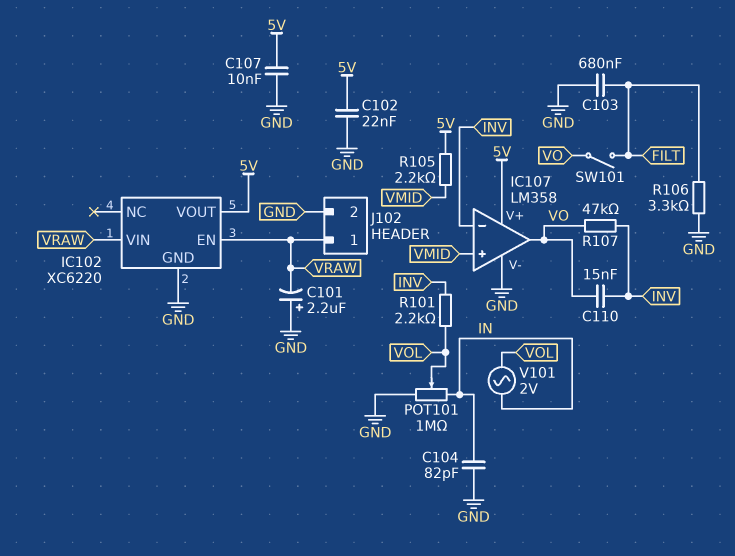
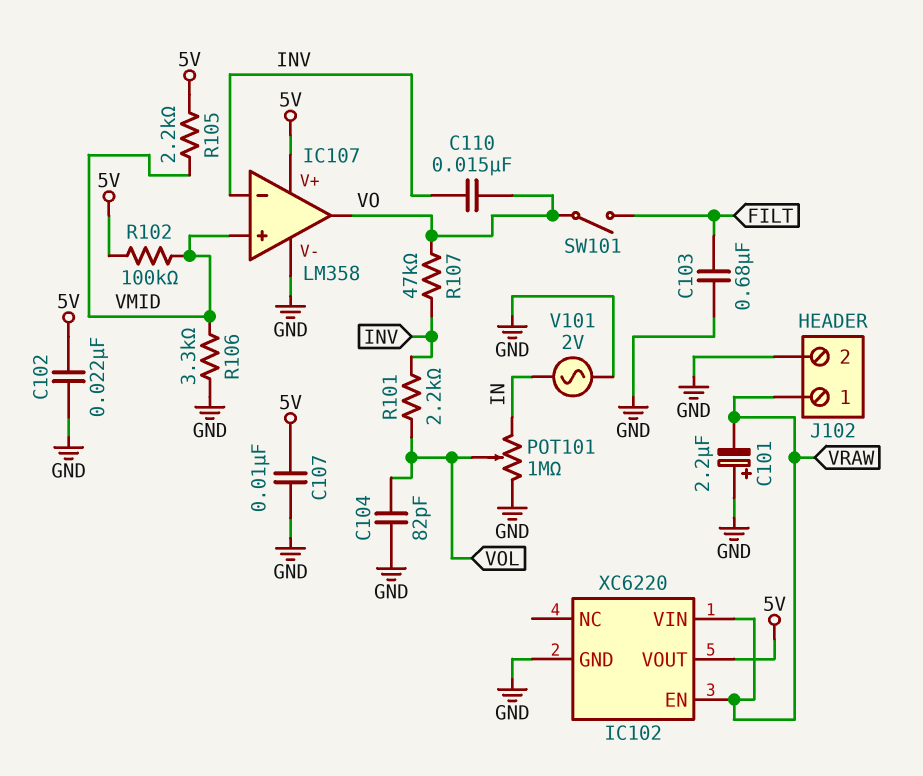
C104: 82pF (GND, IN) -> 82pF (GND, VOL)
R102: none -> 100k (5V, VMID)
R106: 3.3k (FILT, GND) -> 3.3k (GND, VMID)
V101: AC 2V (IN, VOL) -> AC 2V (GND, IN)

